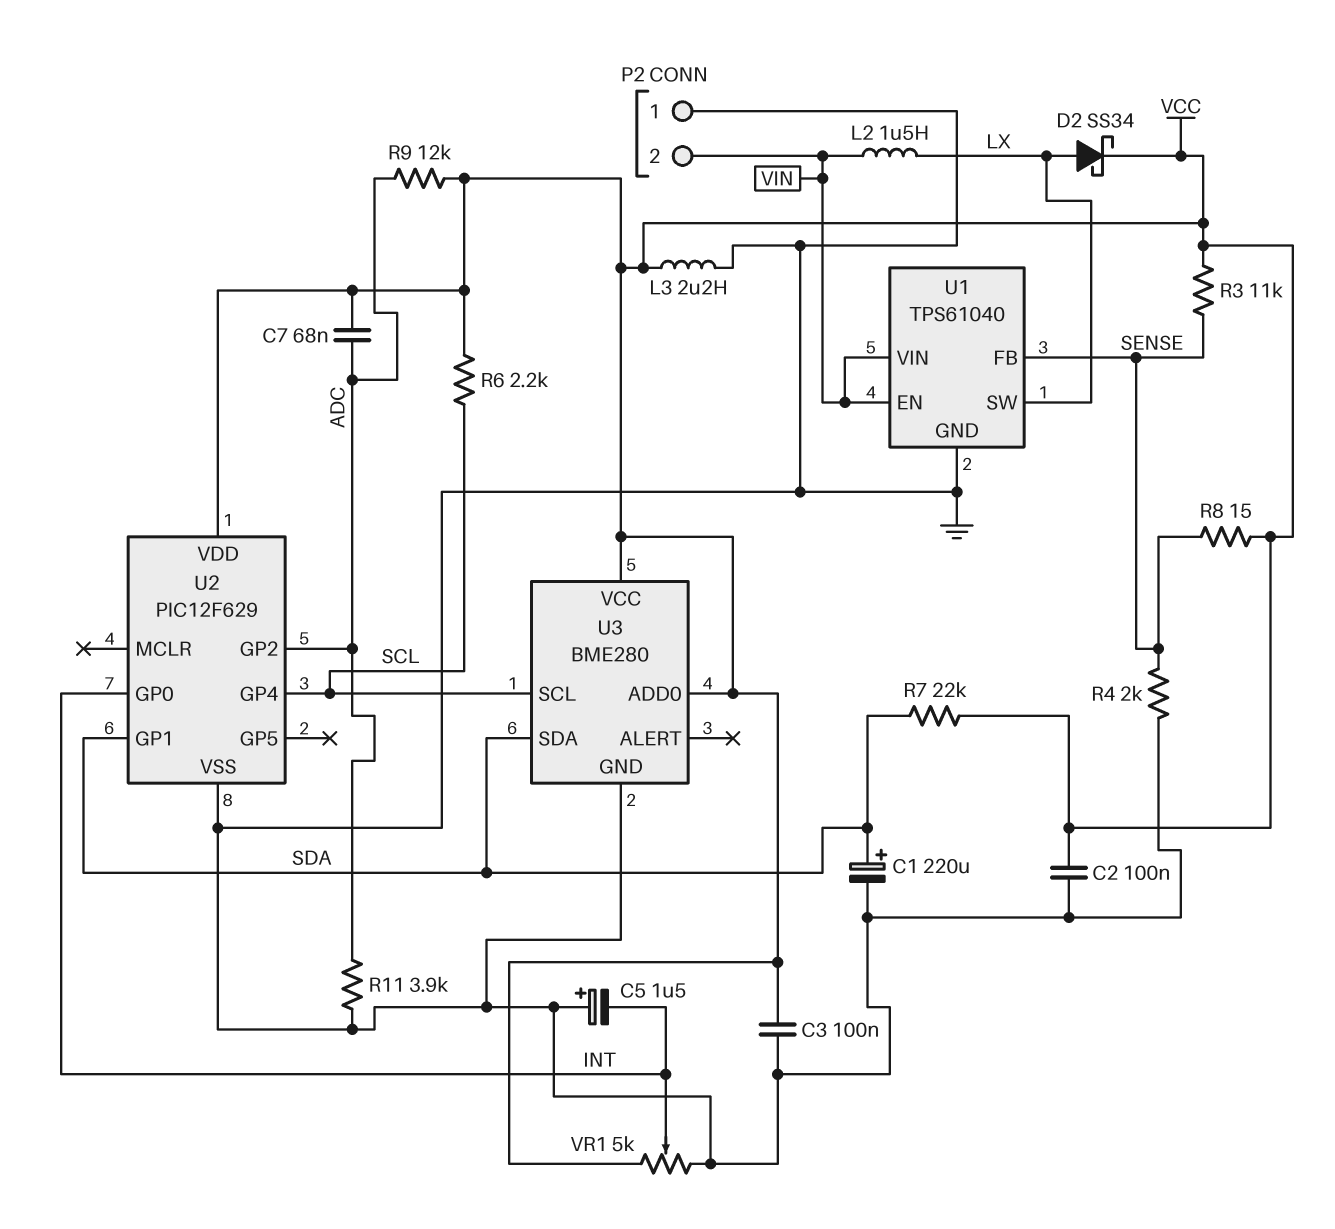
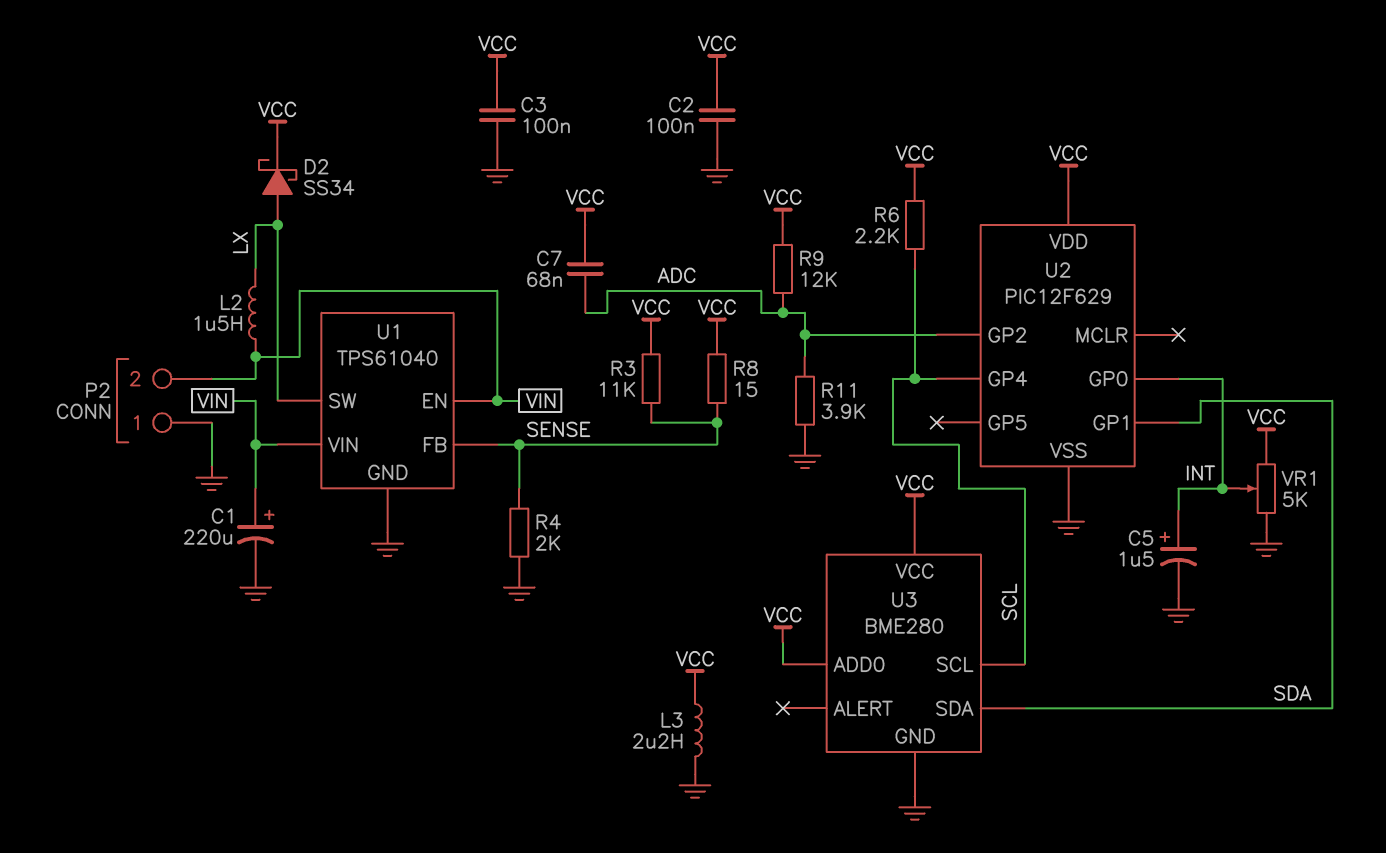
C1: 220uF (plus SDA, minus GND) -> 220uF (plus VIN, minus GND)
C5: 1.5uF (plus GND, minus INT) -> 1.5uF (plus INT, minus GND)
R7: 22k (SDA, VCC) -> none

